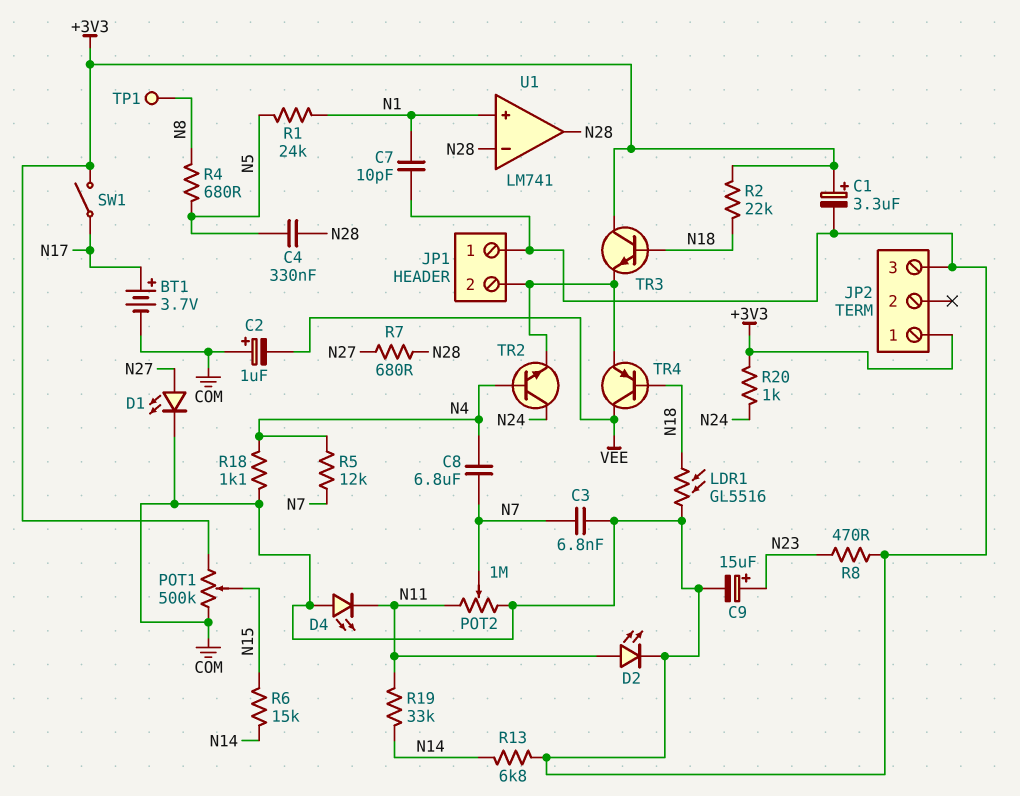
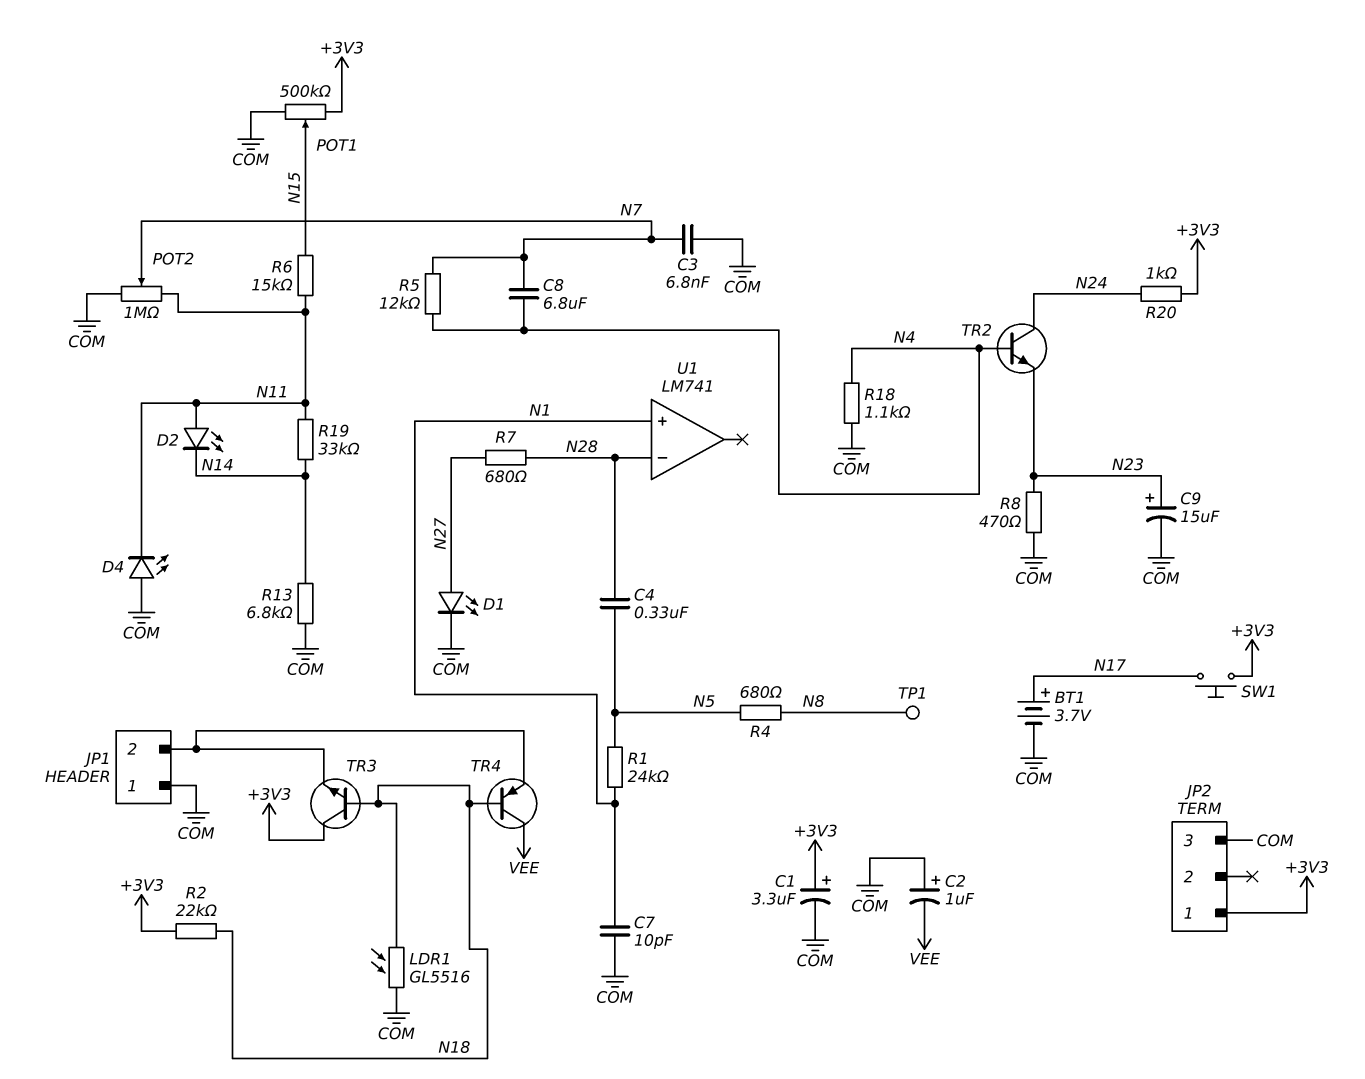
D2: LED (A N11, K COM) -> LED (A N11, K N14)
R6: 15k (N14, N15) -> 15k (N11, N15)
SW1: switch (+3V3, N17) -> button (+3V3, N17)
TR2: NPN (B N4, C N24, E JP1/2) -> NPN (B N4, C N24, E N23)
U1 pin out: N28 -> none

